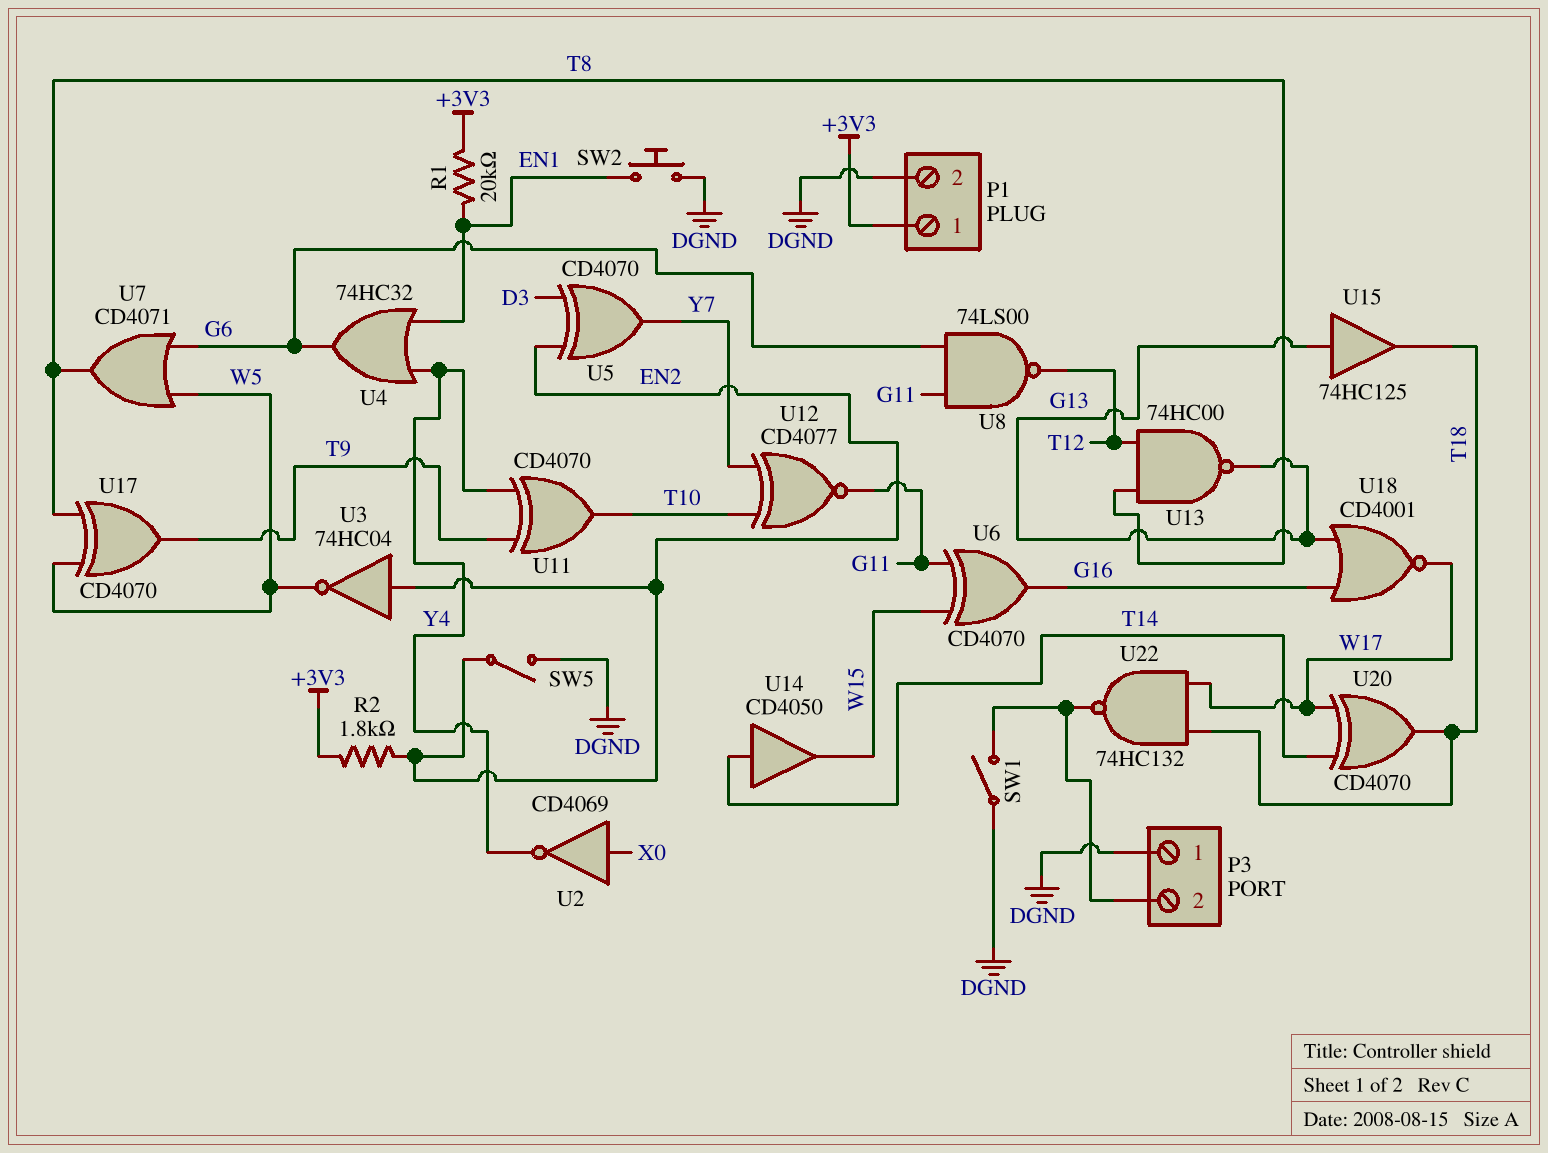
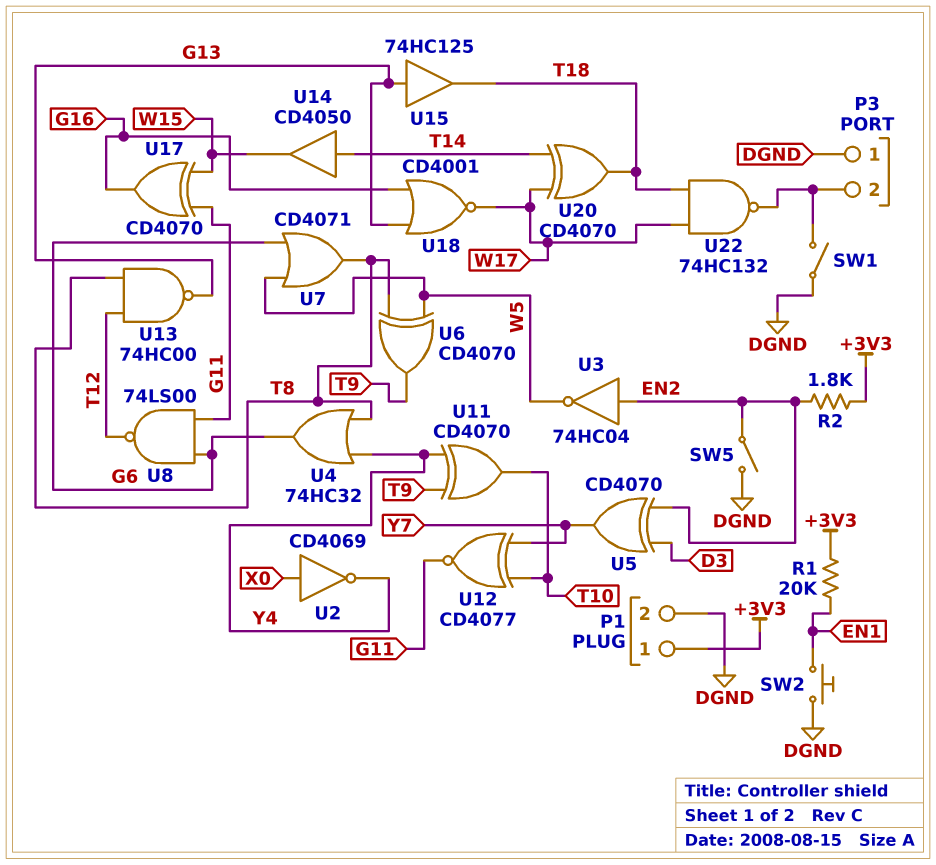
U4: OR 74HC32 (in EN1, in Y4, out G6) -> OR 74HC32 (in T8, in Y4, out G6)
U6: XOR CD4070 (in G11, in W15, out G16) -> XOR CD4070 (in T8, in W5, out T9)
U17: XOR CD4070 (in T8, in W5, out T9) -> XOR CD4070 (in G11, in W15, out G16)

